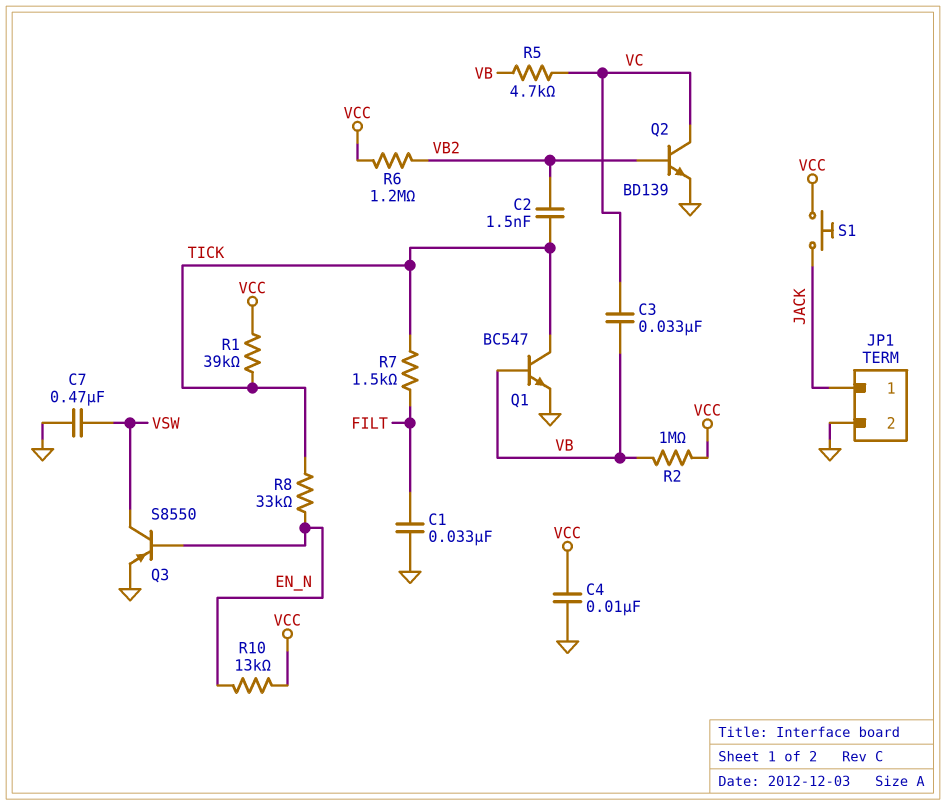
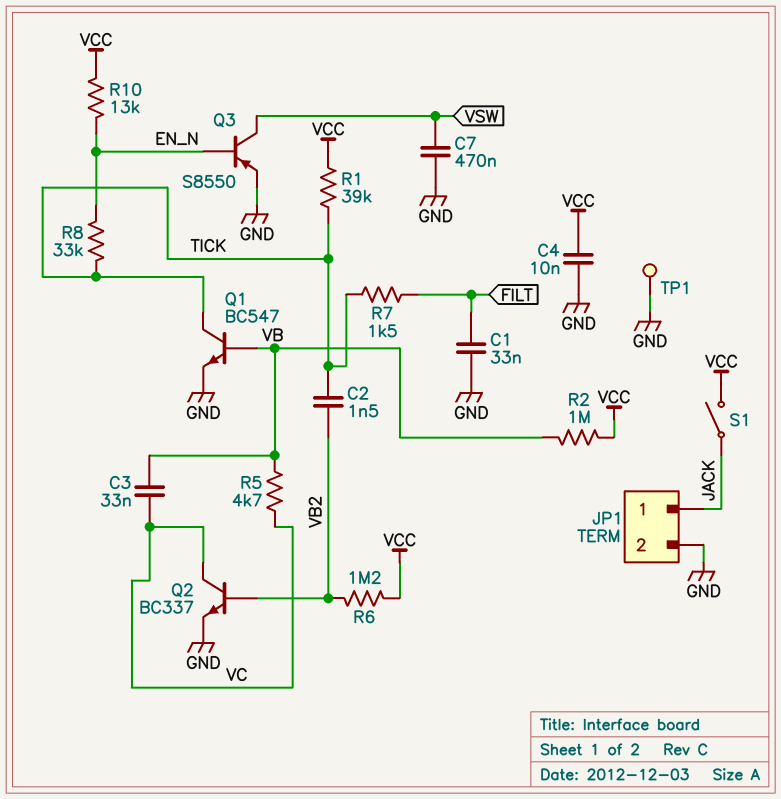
Q2: NPN BD139 (B VB2, C VC, E GND) -> NPN BC337 (B VB2, C VC, E GND)
S1: button (JACK, VCC) -> switch (JACK, VCC)
TP1: none -> test point (GND)

